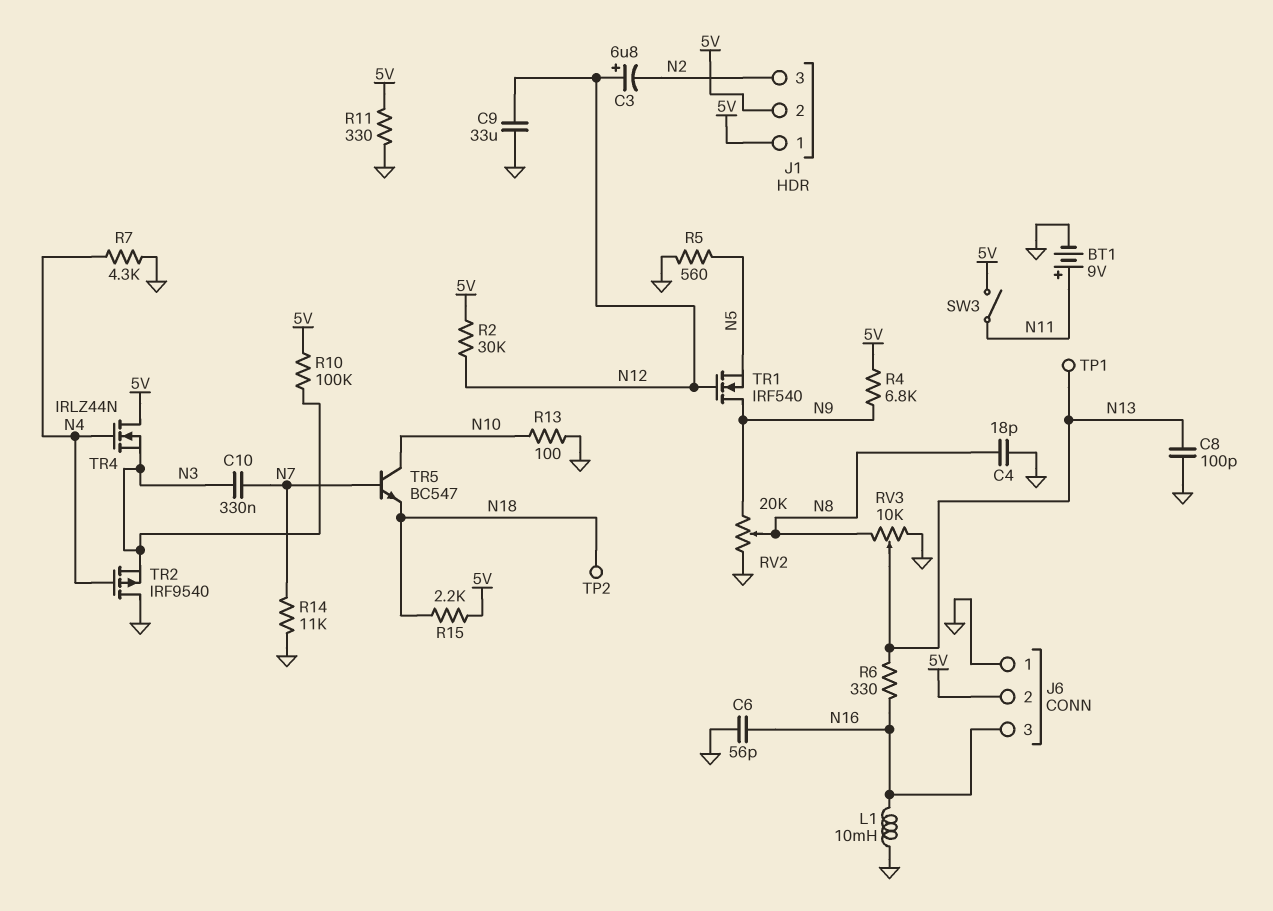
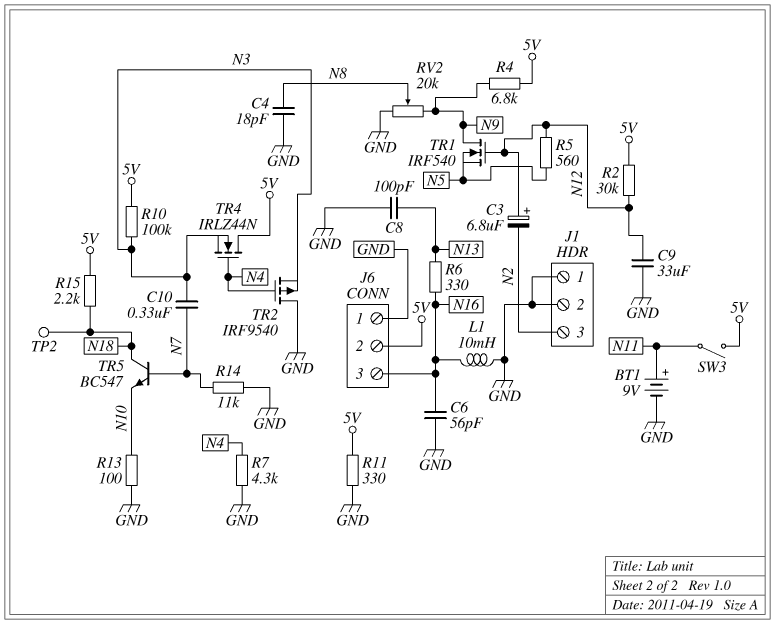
J1 pin 1: 5V -> GND
J1 pin 2: 5V -> GND
R5: 560 (GND, N5) -> 560 (N5, N12)
RV3: 10k (GND, N8, wiper N13) -> none
TP1: test point (N13) -> none
TR5: NPN BC547 (B N7, C N10, E N18) -> NPN BC547 (B N7, C N18, E N10)

